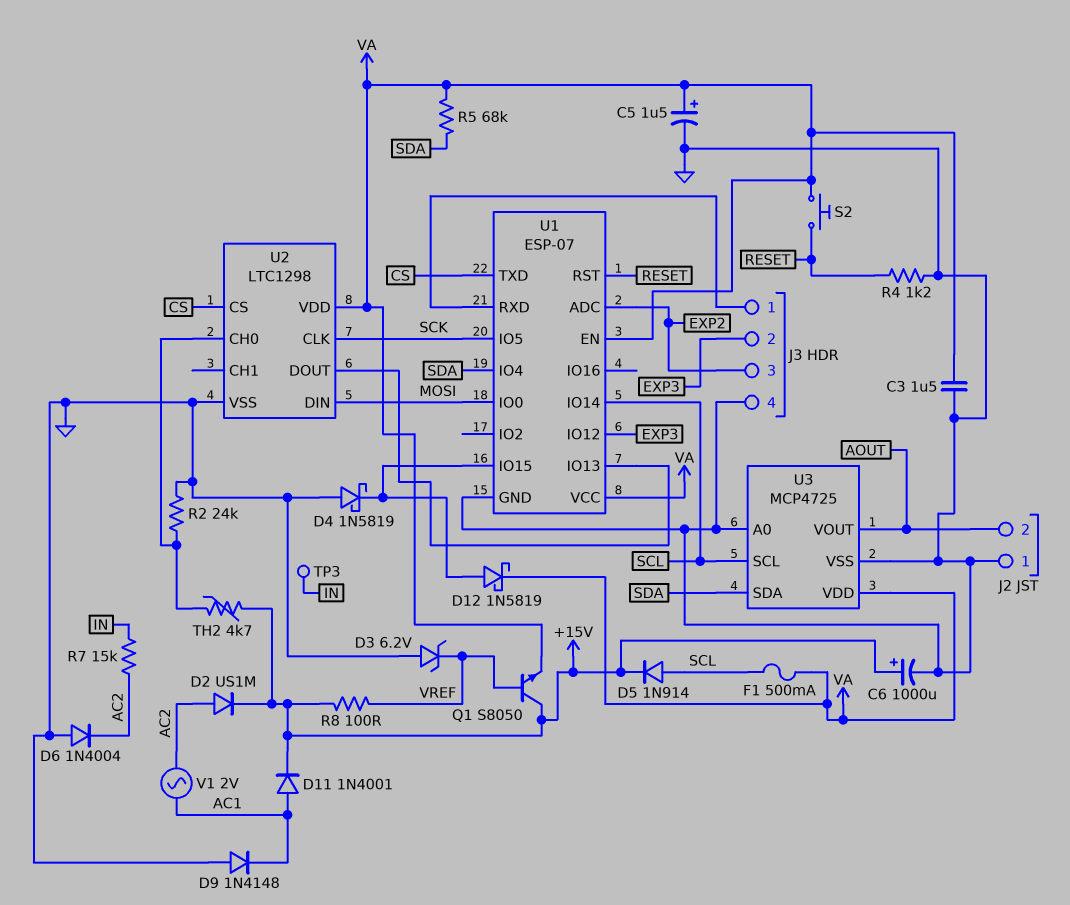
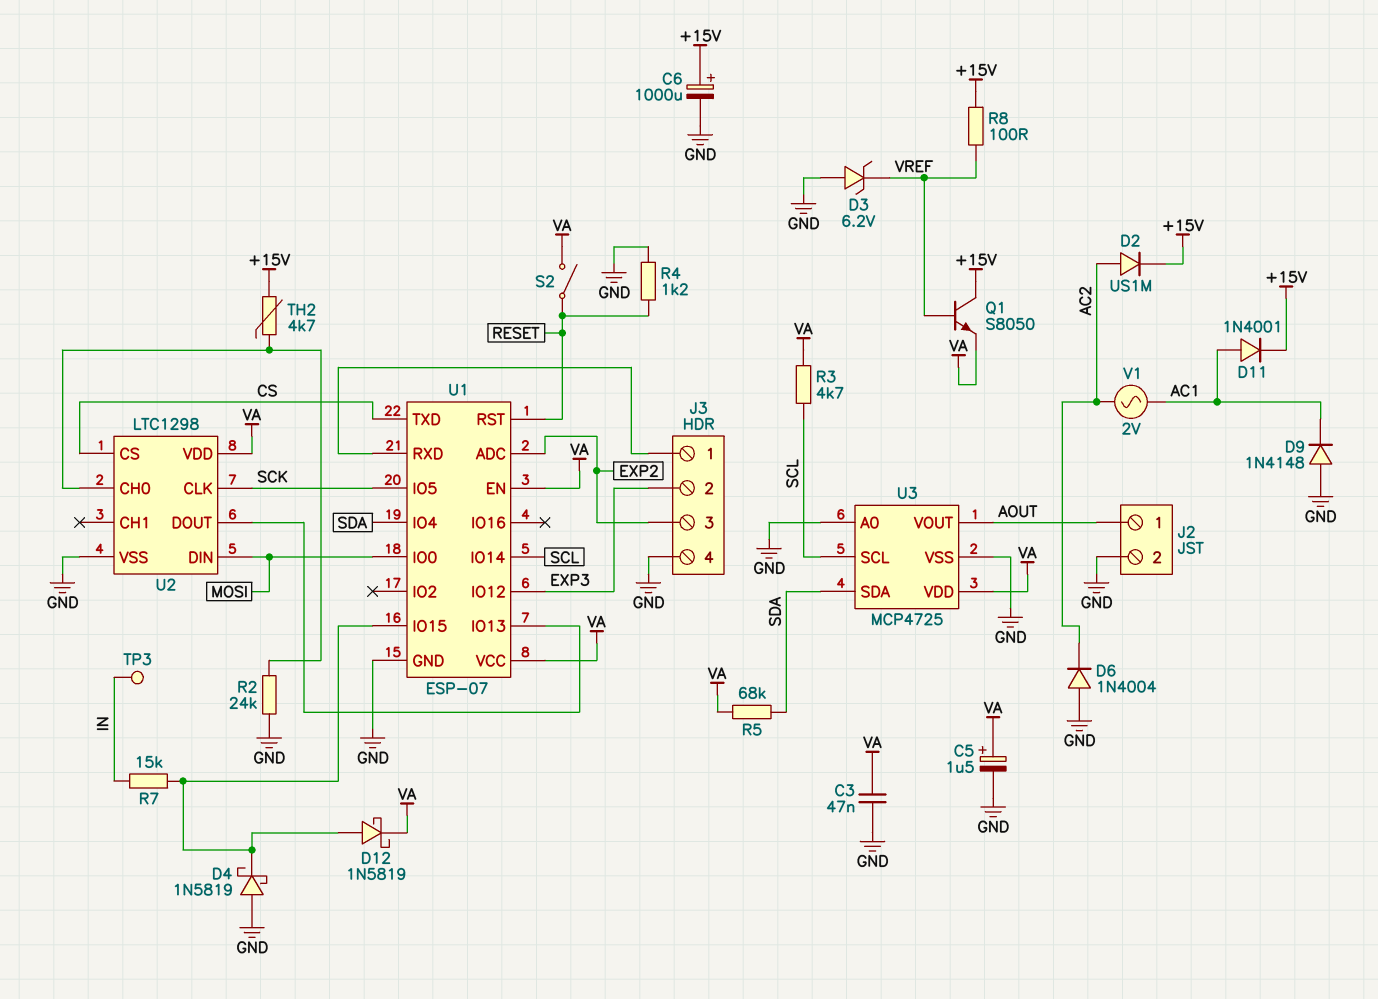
C3: 1.5uF (GND, VA) -> 47nF (GND, VA)
D5: diode 1N914 (A SCL, K +15V) -> none
F1: 500mA (SCL, VA) -> none
J2 pin 1: GND -> AOUT
J2 pin 2: AOUT -> GND
R3: none -> 4.7k (SCL, VA)
R7: 15k (AC2, IN) -> 15k (IN, U1/IO15)
S2: button (RESET, VA) -> switch (RESET, VA)

